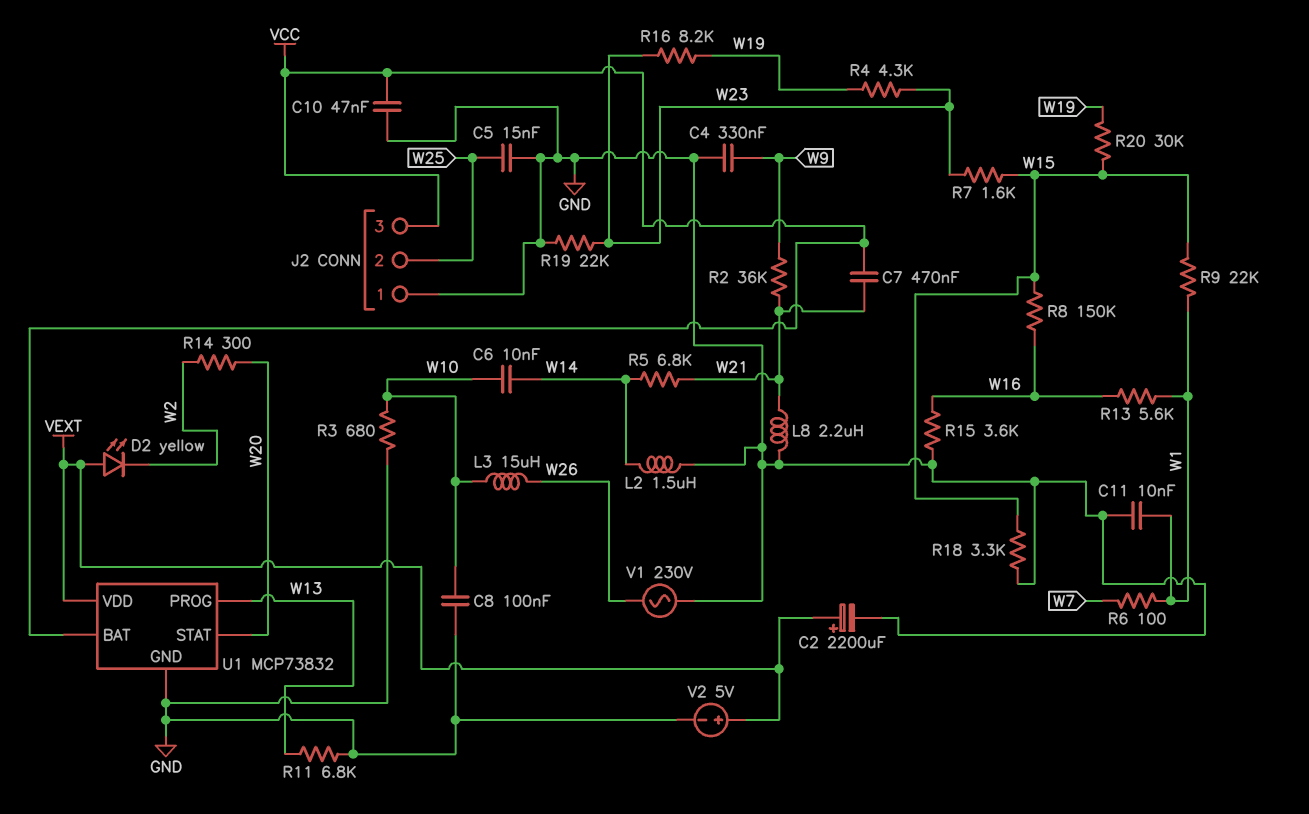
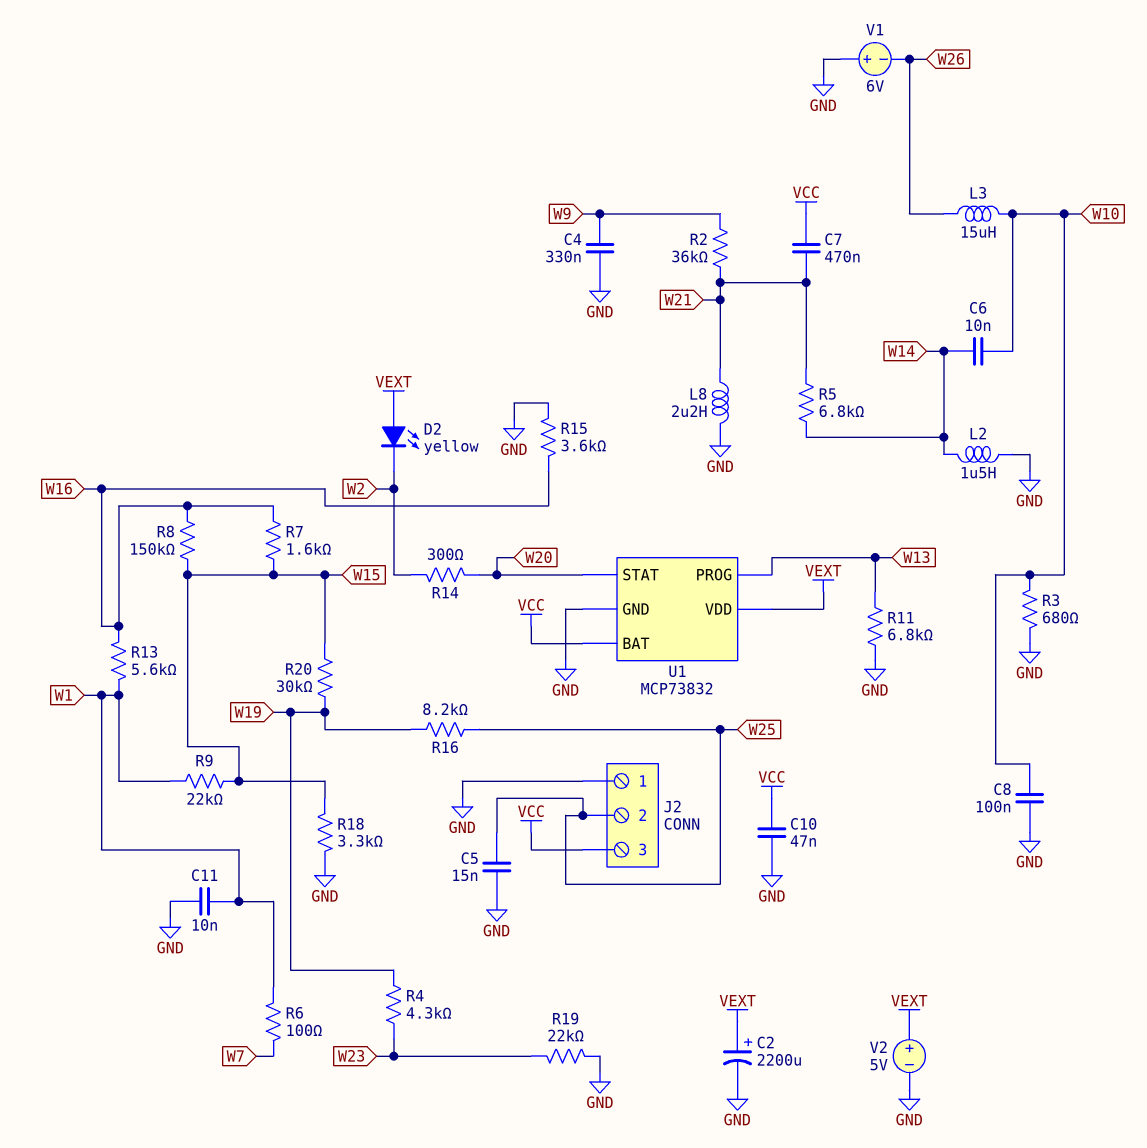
R7: 1.6k (W15, W23) -> 1.6k (W15, W16)
R16: 8.2k (W19, W23) -> 8.2k (W19, W25)
V1: AC 230V (GND, W26) -> 6V (plus GND, minus W26)

